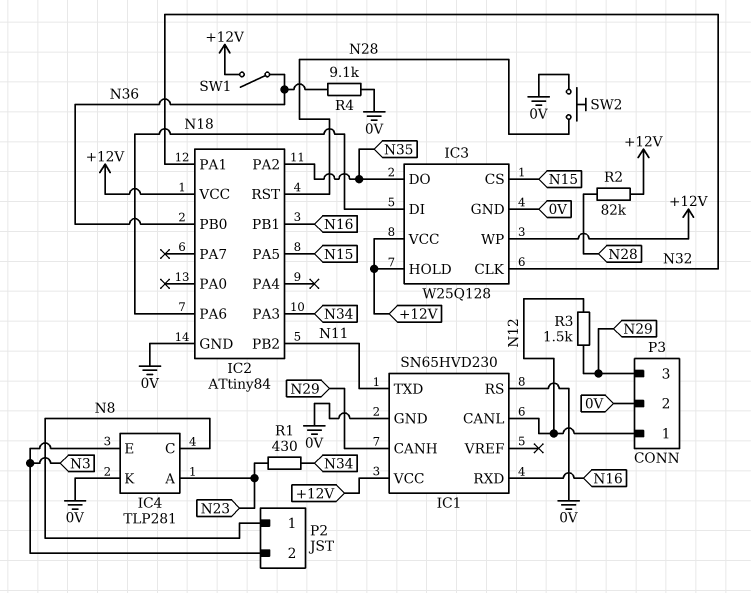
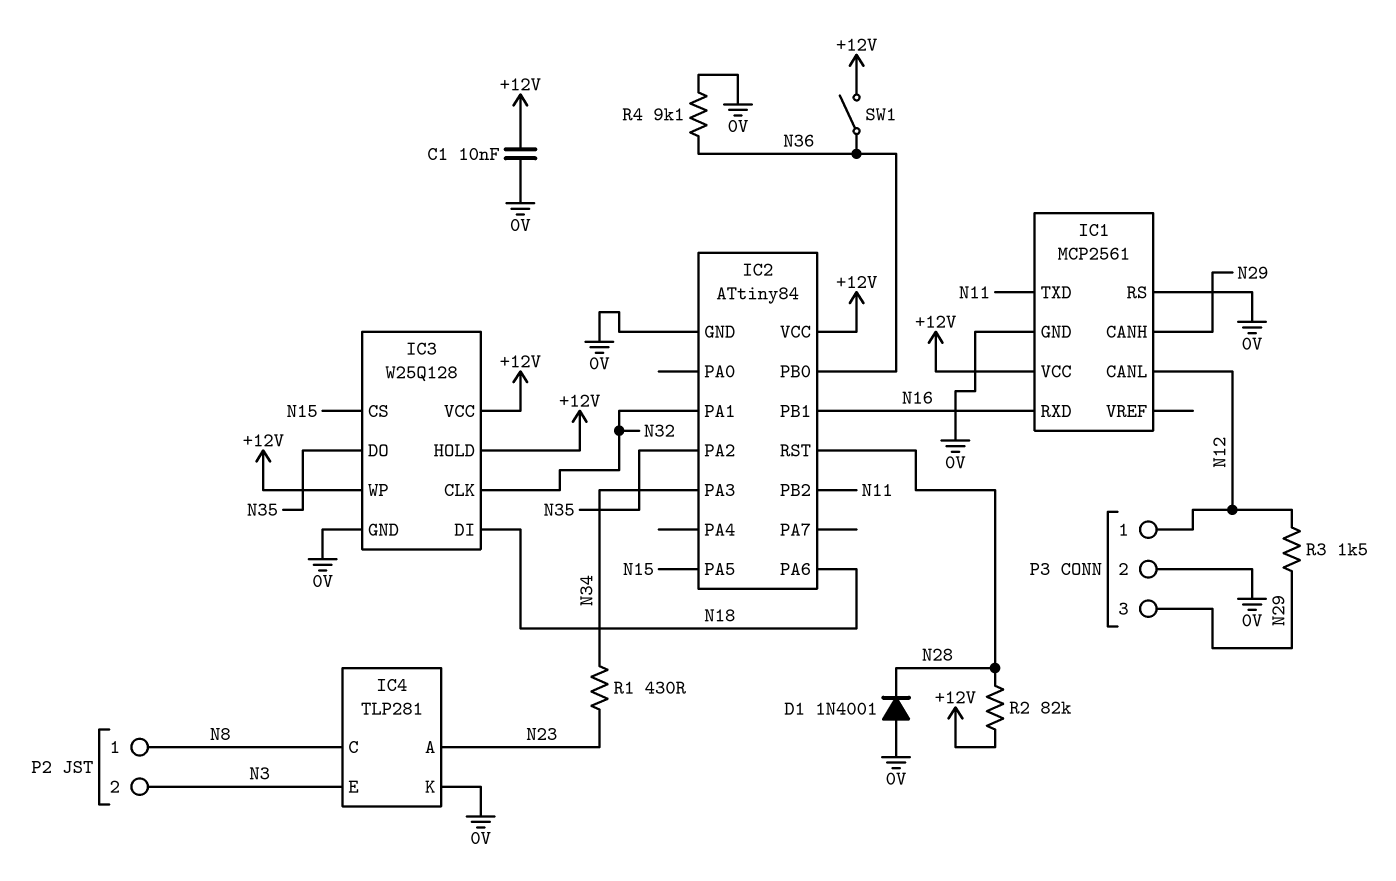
C1: none -> 10nF (+12V, 0V)
D1: none -> diode 1N4001 (A 0V, K N28)
IC1: SN65HVD230 -> MCP2561
SW2: button (0V, N28) -> none

